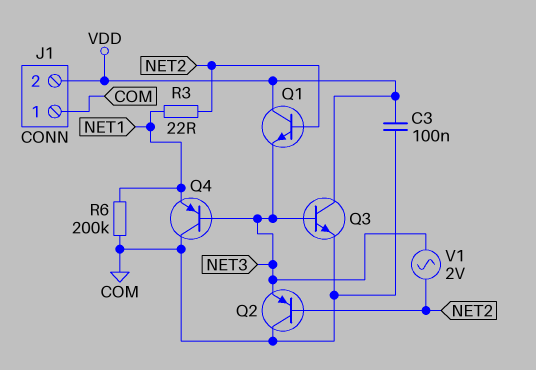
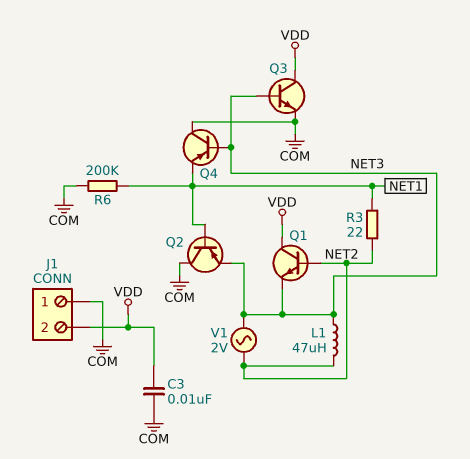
C3: 100nF (COM, VDD) -> 10nF (COM, VDD)
L1: none -> 47uH (NET2, NET3)
Q2: PNP (B NET2, C COM, E NET3) -> PNP (B NET1, C COM, E NET3)

